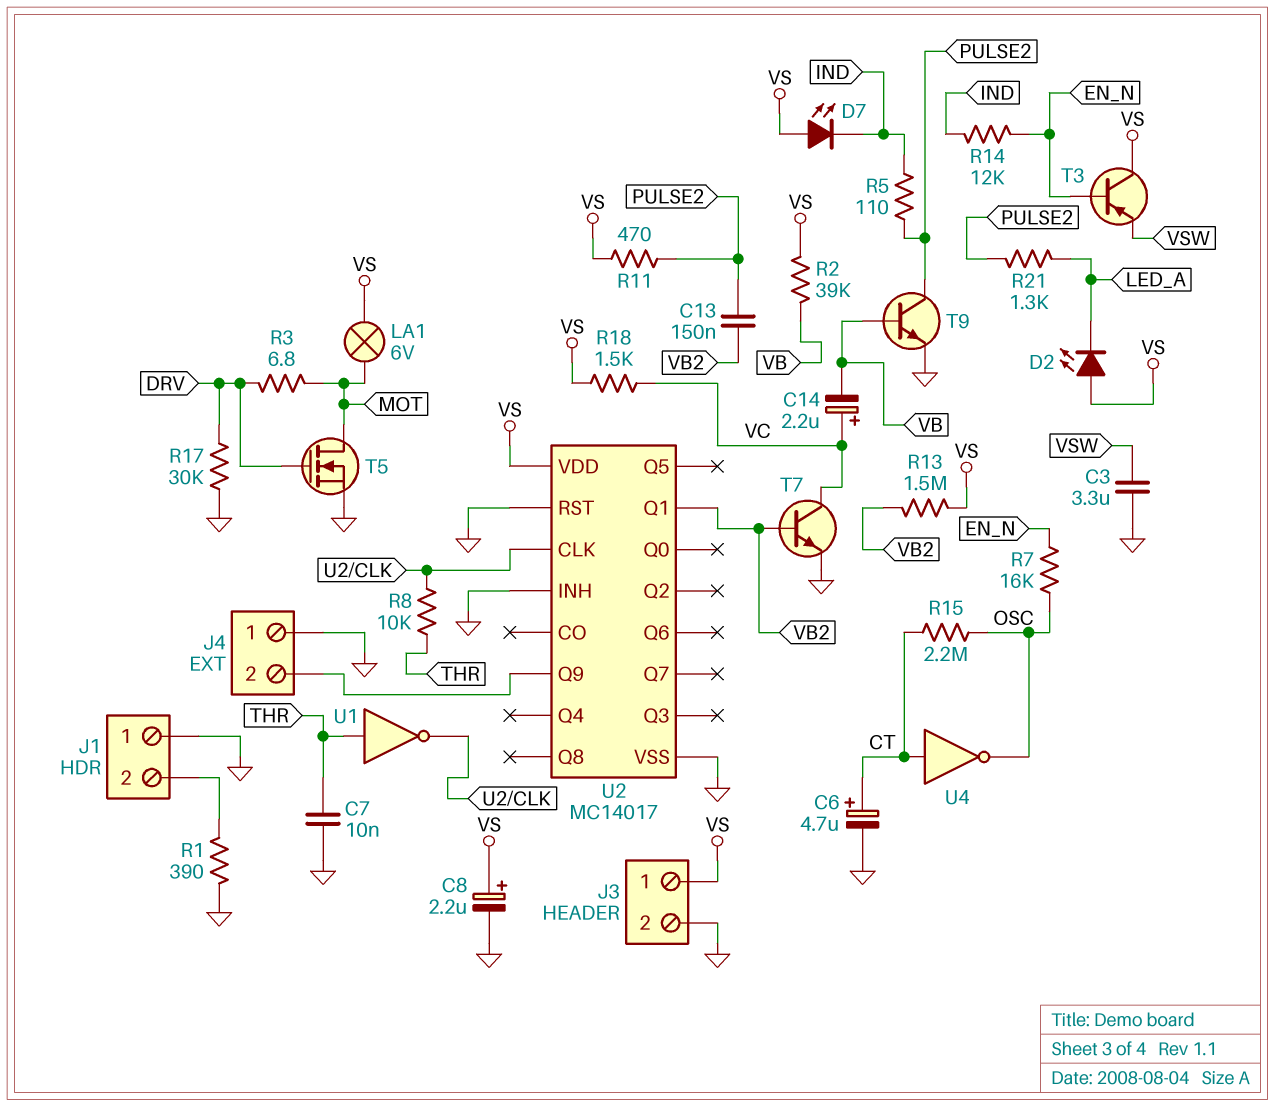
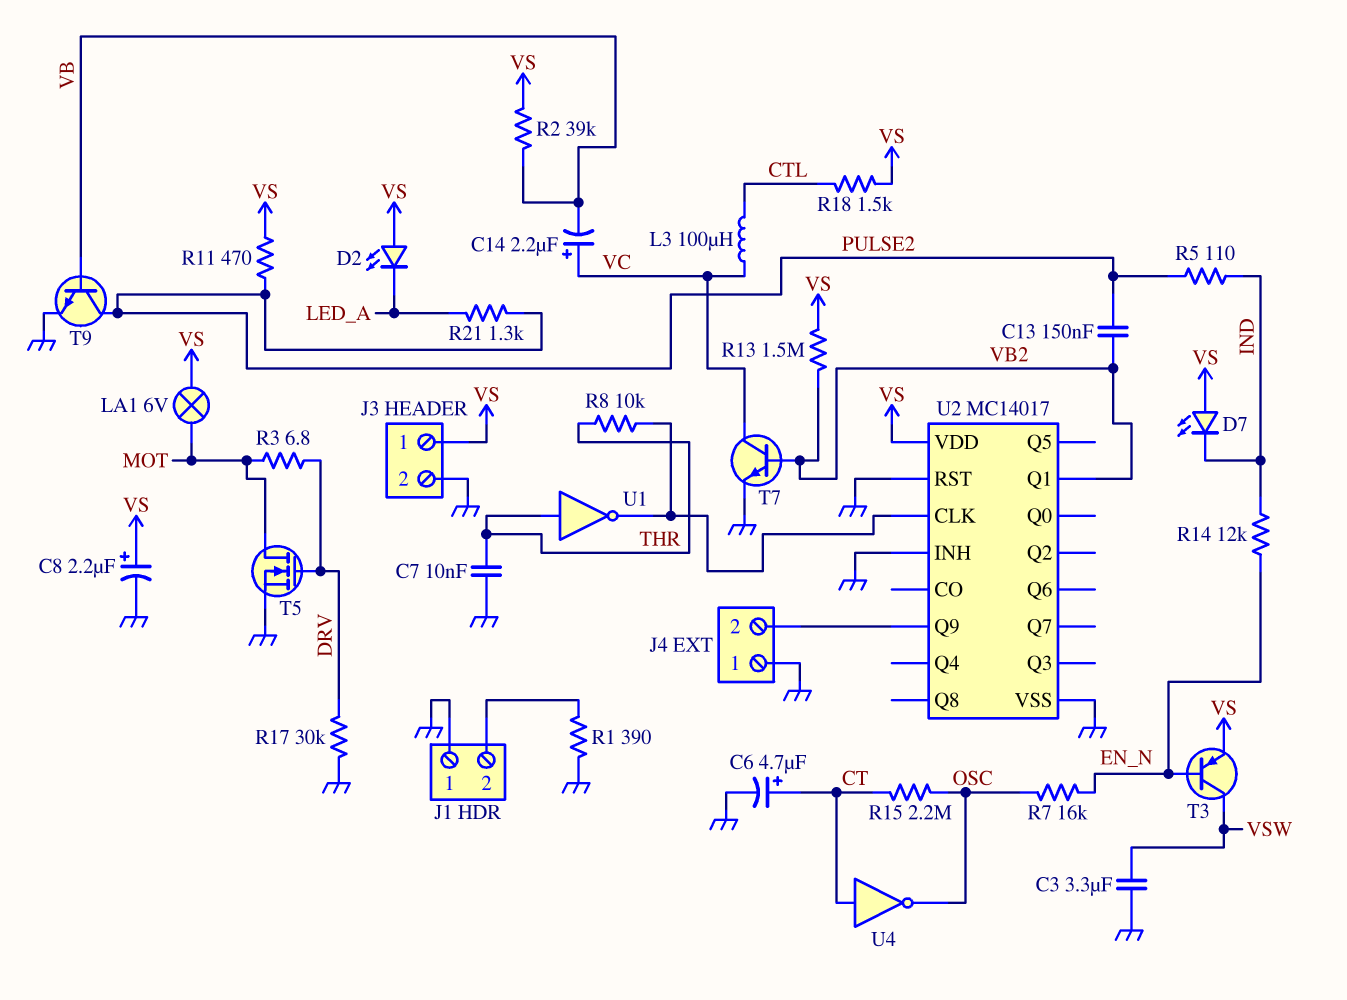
L3: none -> 100uH (CTL, VC)
R18: 1.5k (VC, VS) -> 1.5k (CTL, VS)
T3: PNP (B EN_N, C VS, E VSW) -> PNP (B EN_N, C VSW, E VS)

